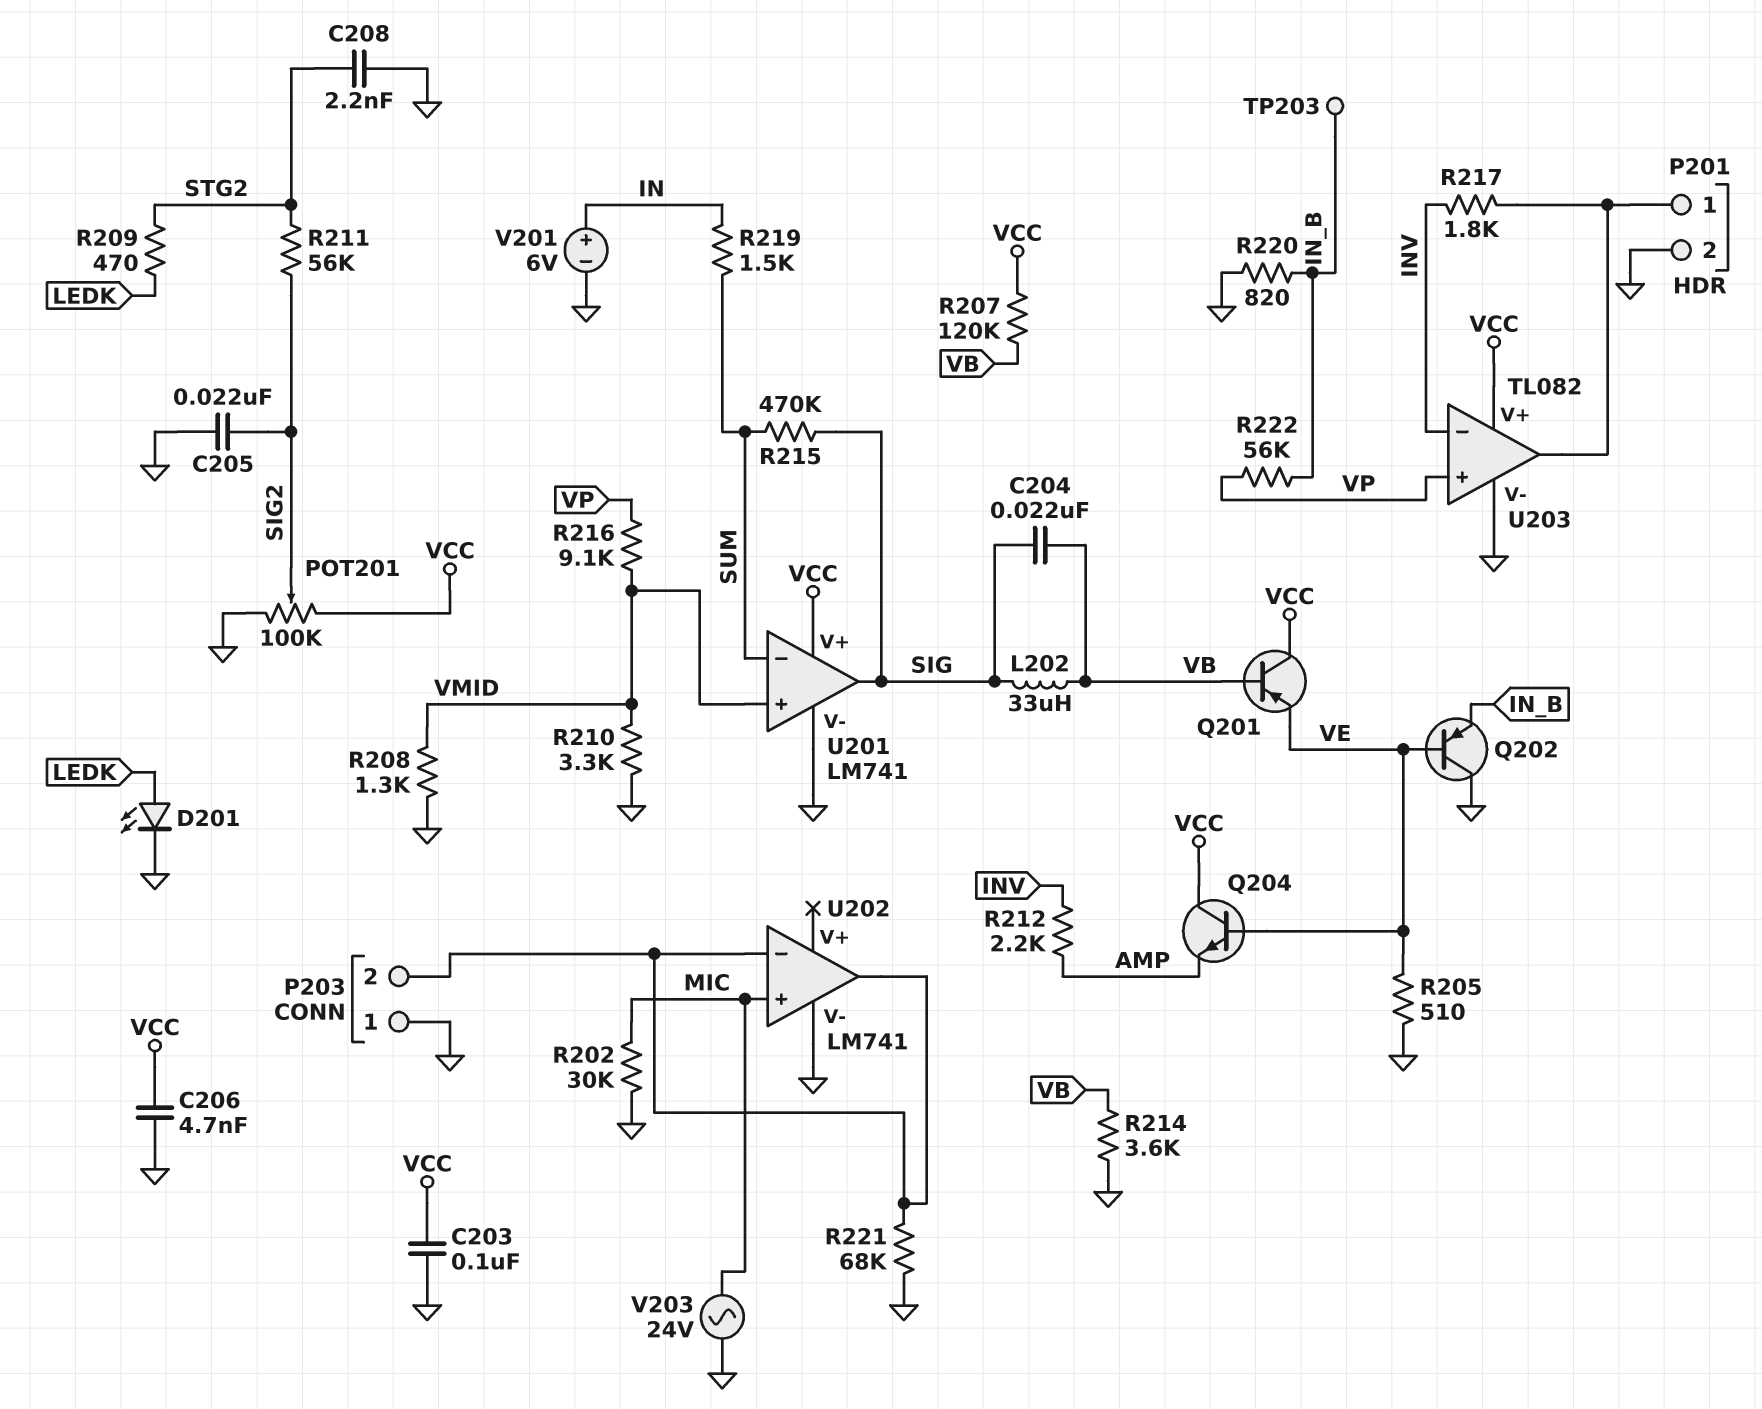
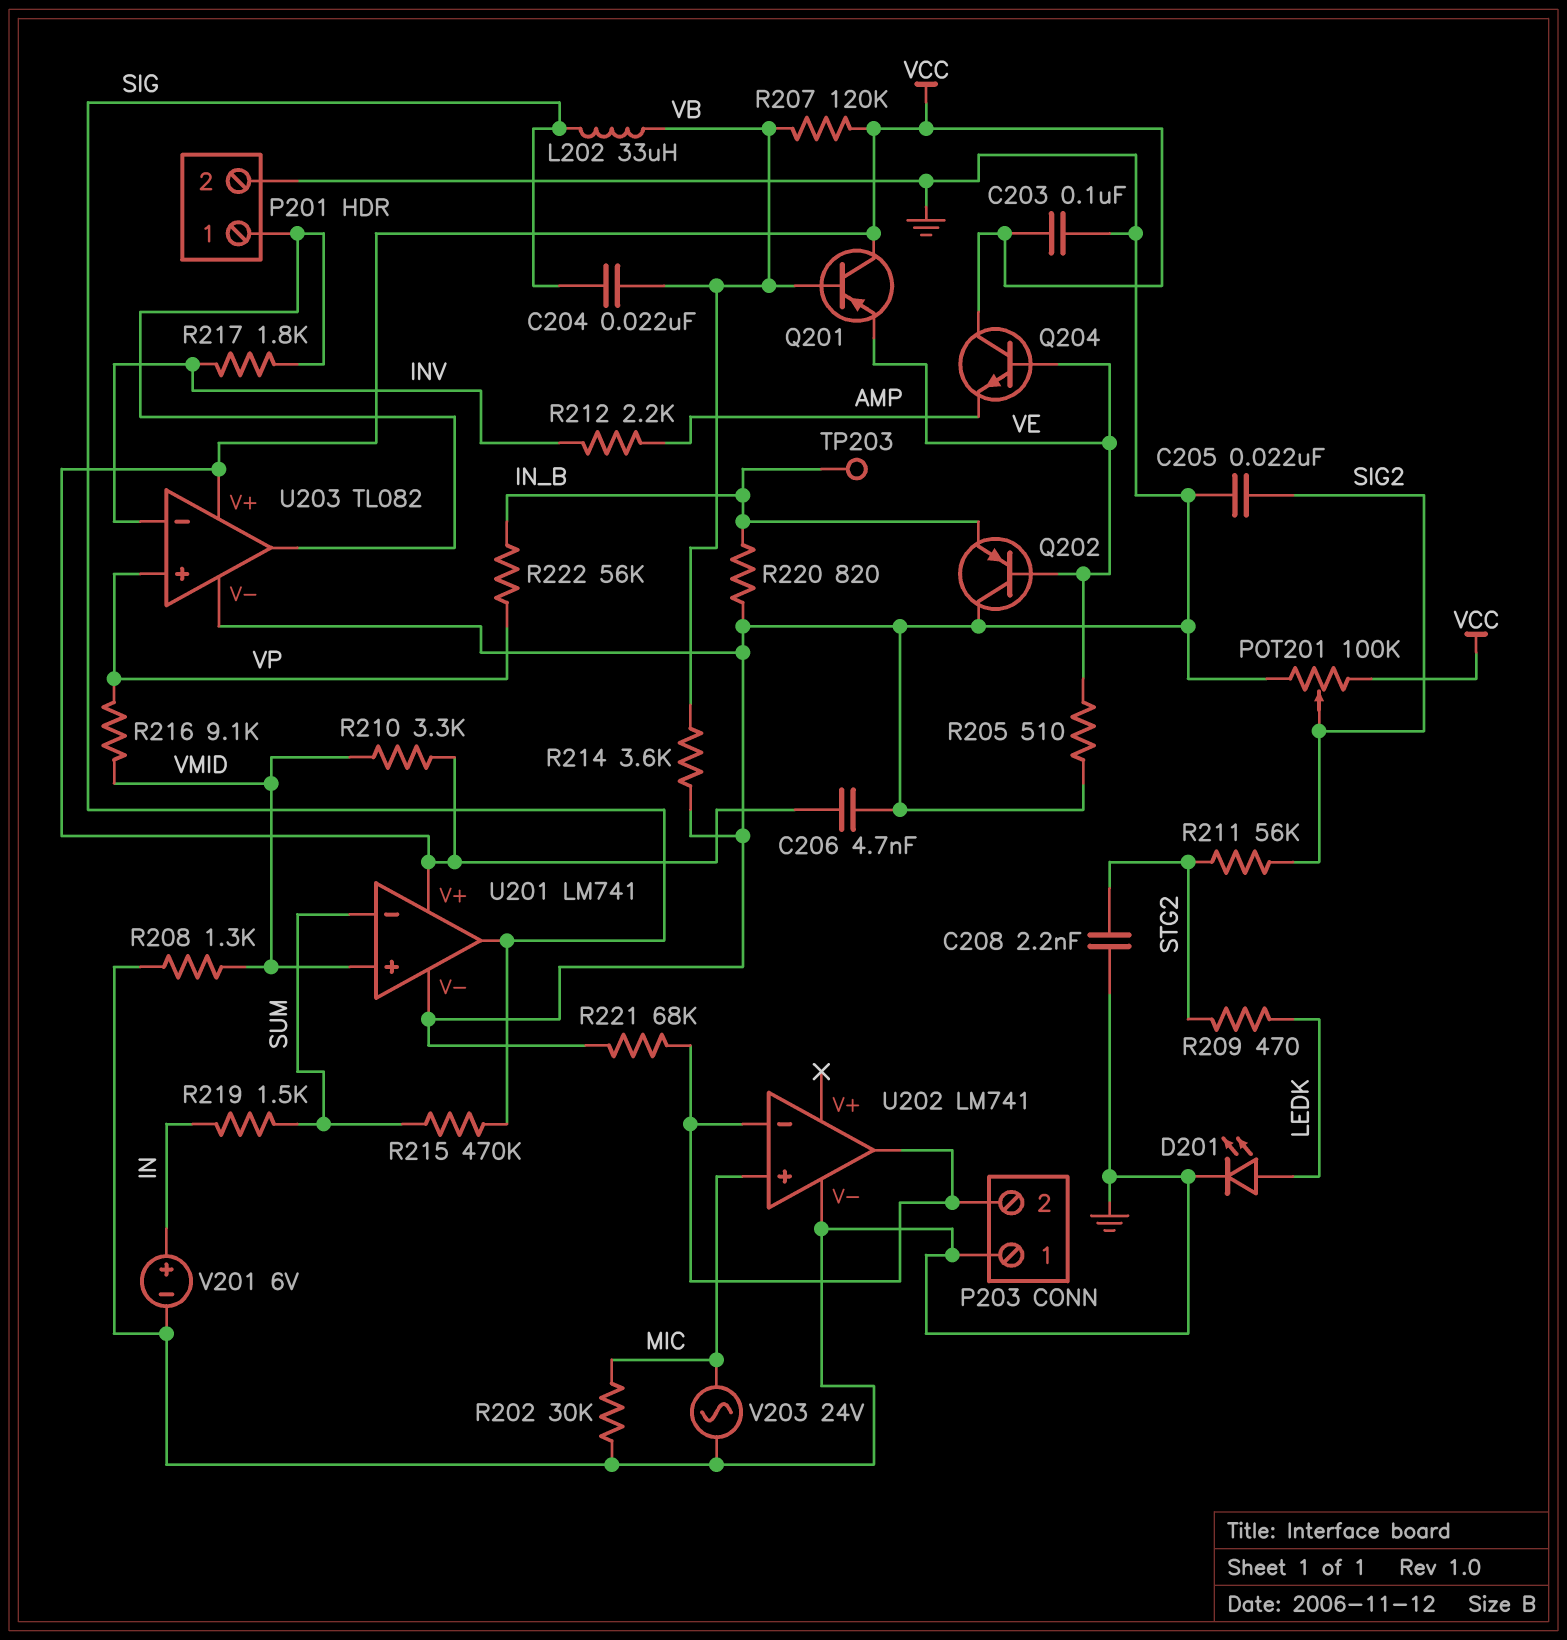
R210: 3.3k (GND, VMID) -> 3.3k (VCC, VMID)

